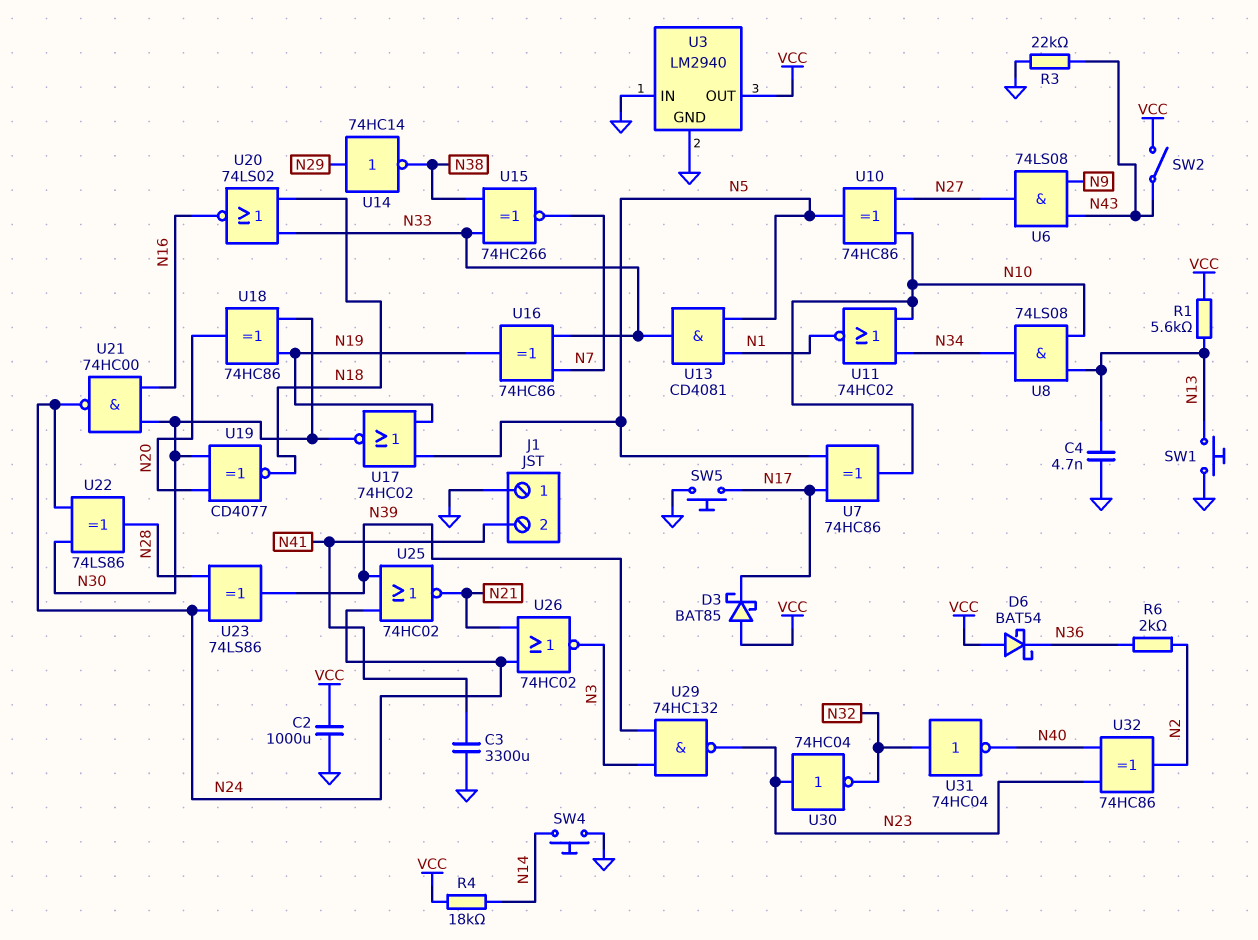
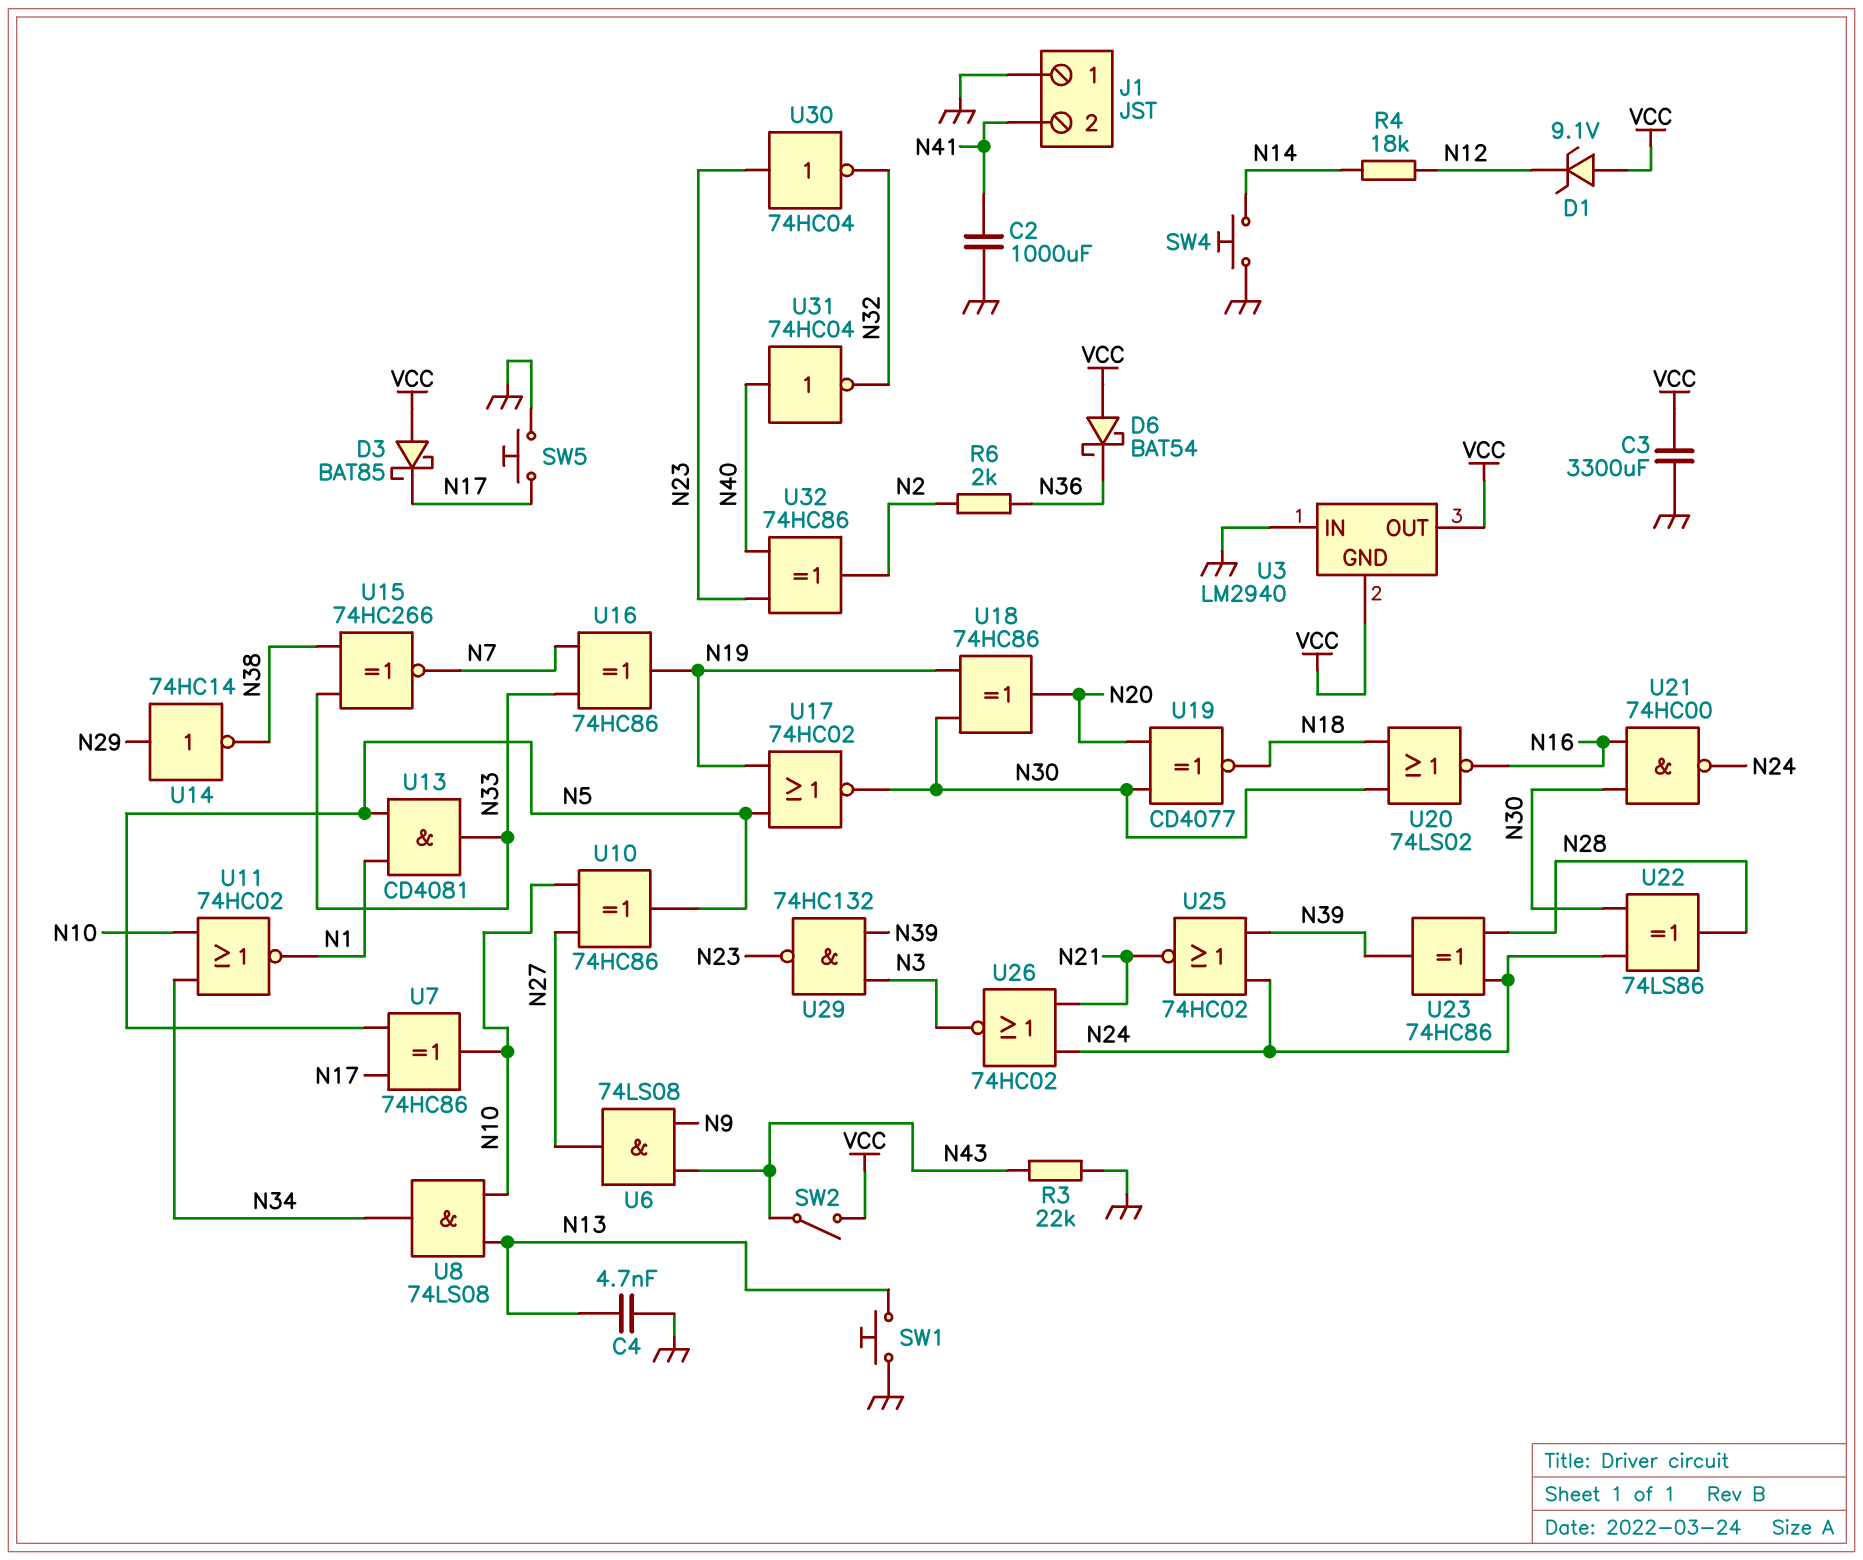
C2: 1000uF (GND, VCC) -> 1000uF (GND, N41)
C3: 3300uF (GND, N41) -> 3300uF (GND, VCC)
D1: none -> zener 9.1V (A VCC, K N12)
R1: 5.6k (N13, VCC) -> none
R4: 18k (N14, VCC) -> 18k (N12, N14)
U3 pin GND: GND -> VCC
U20: NOR 74LS02 (in N18, in N33, out N16) -> NOR 74LS02 (in N18, in N30, out N16)
U23: XOR 74LS86 (in N24, in N28, out N39) -> XOR 74HC86 (in N24, in N28, out N39)
U31: NOT 74HC04 (in N32, out N40) -> NOT 74HC04 (in N40, out N32)

